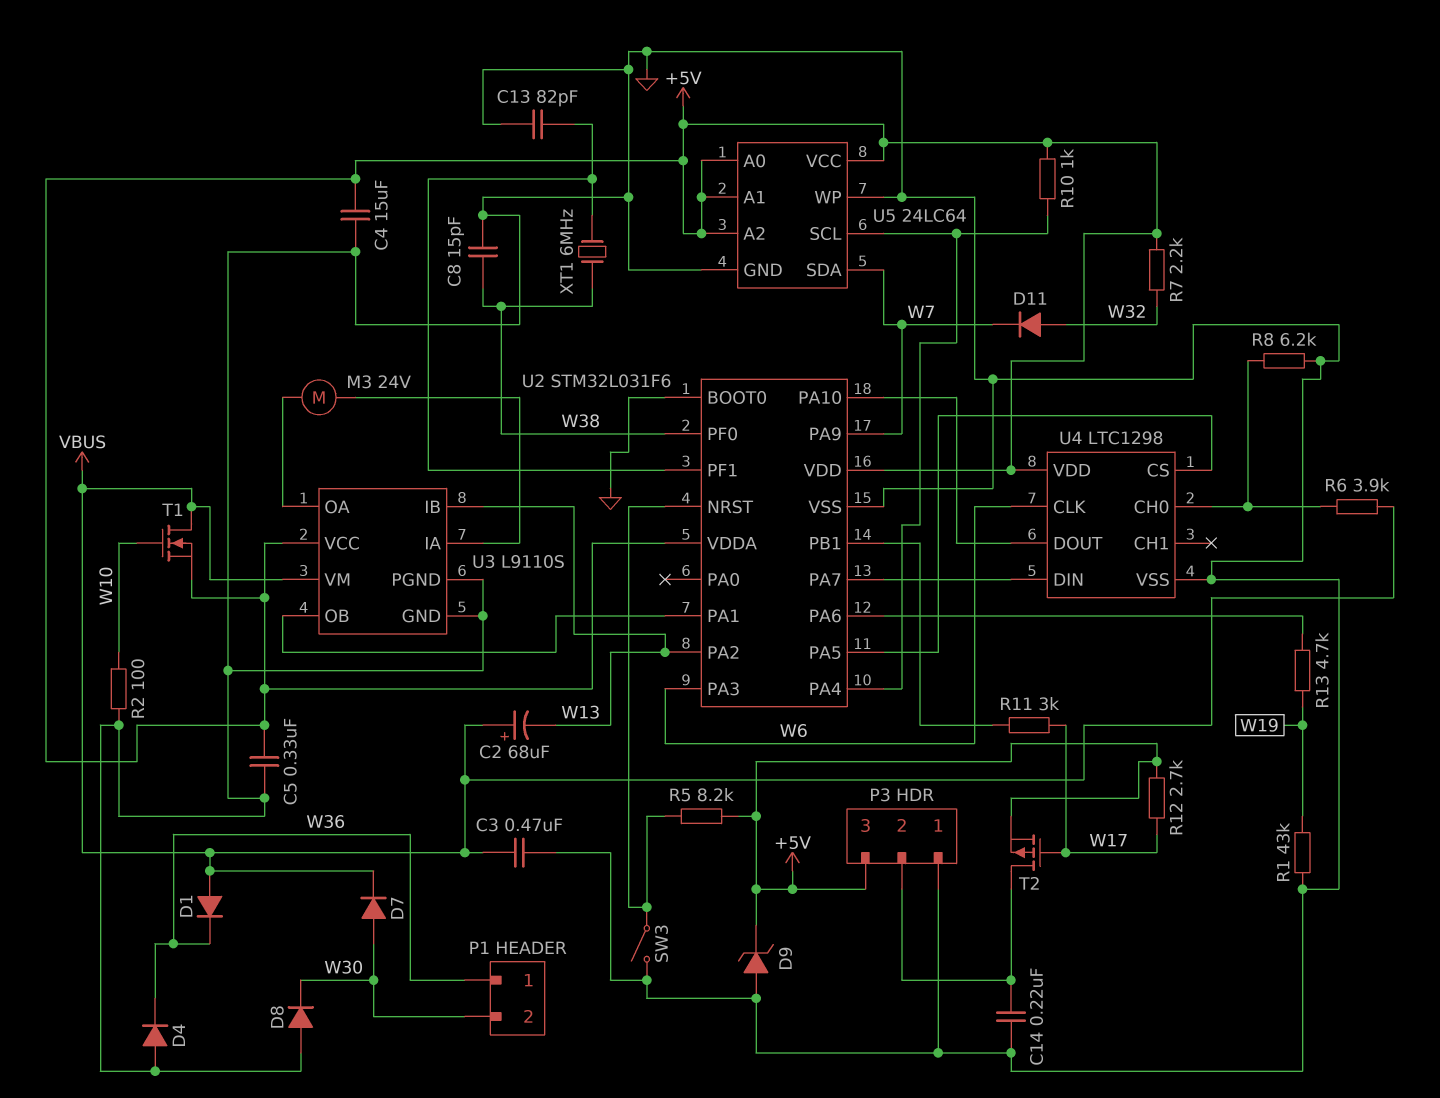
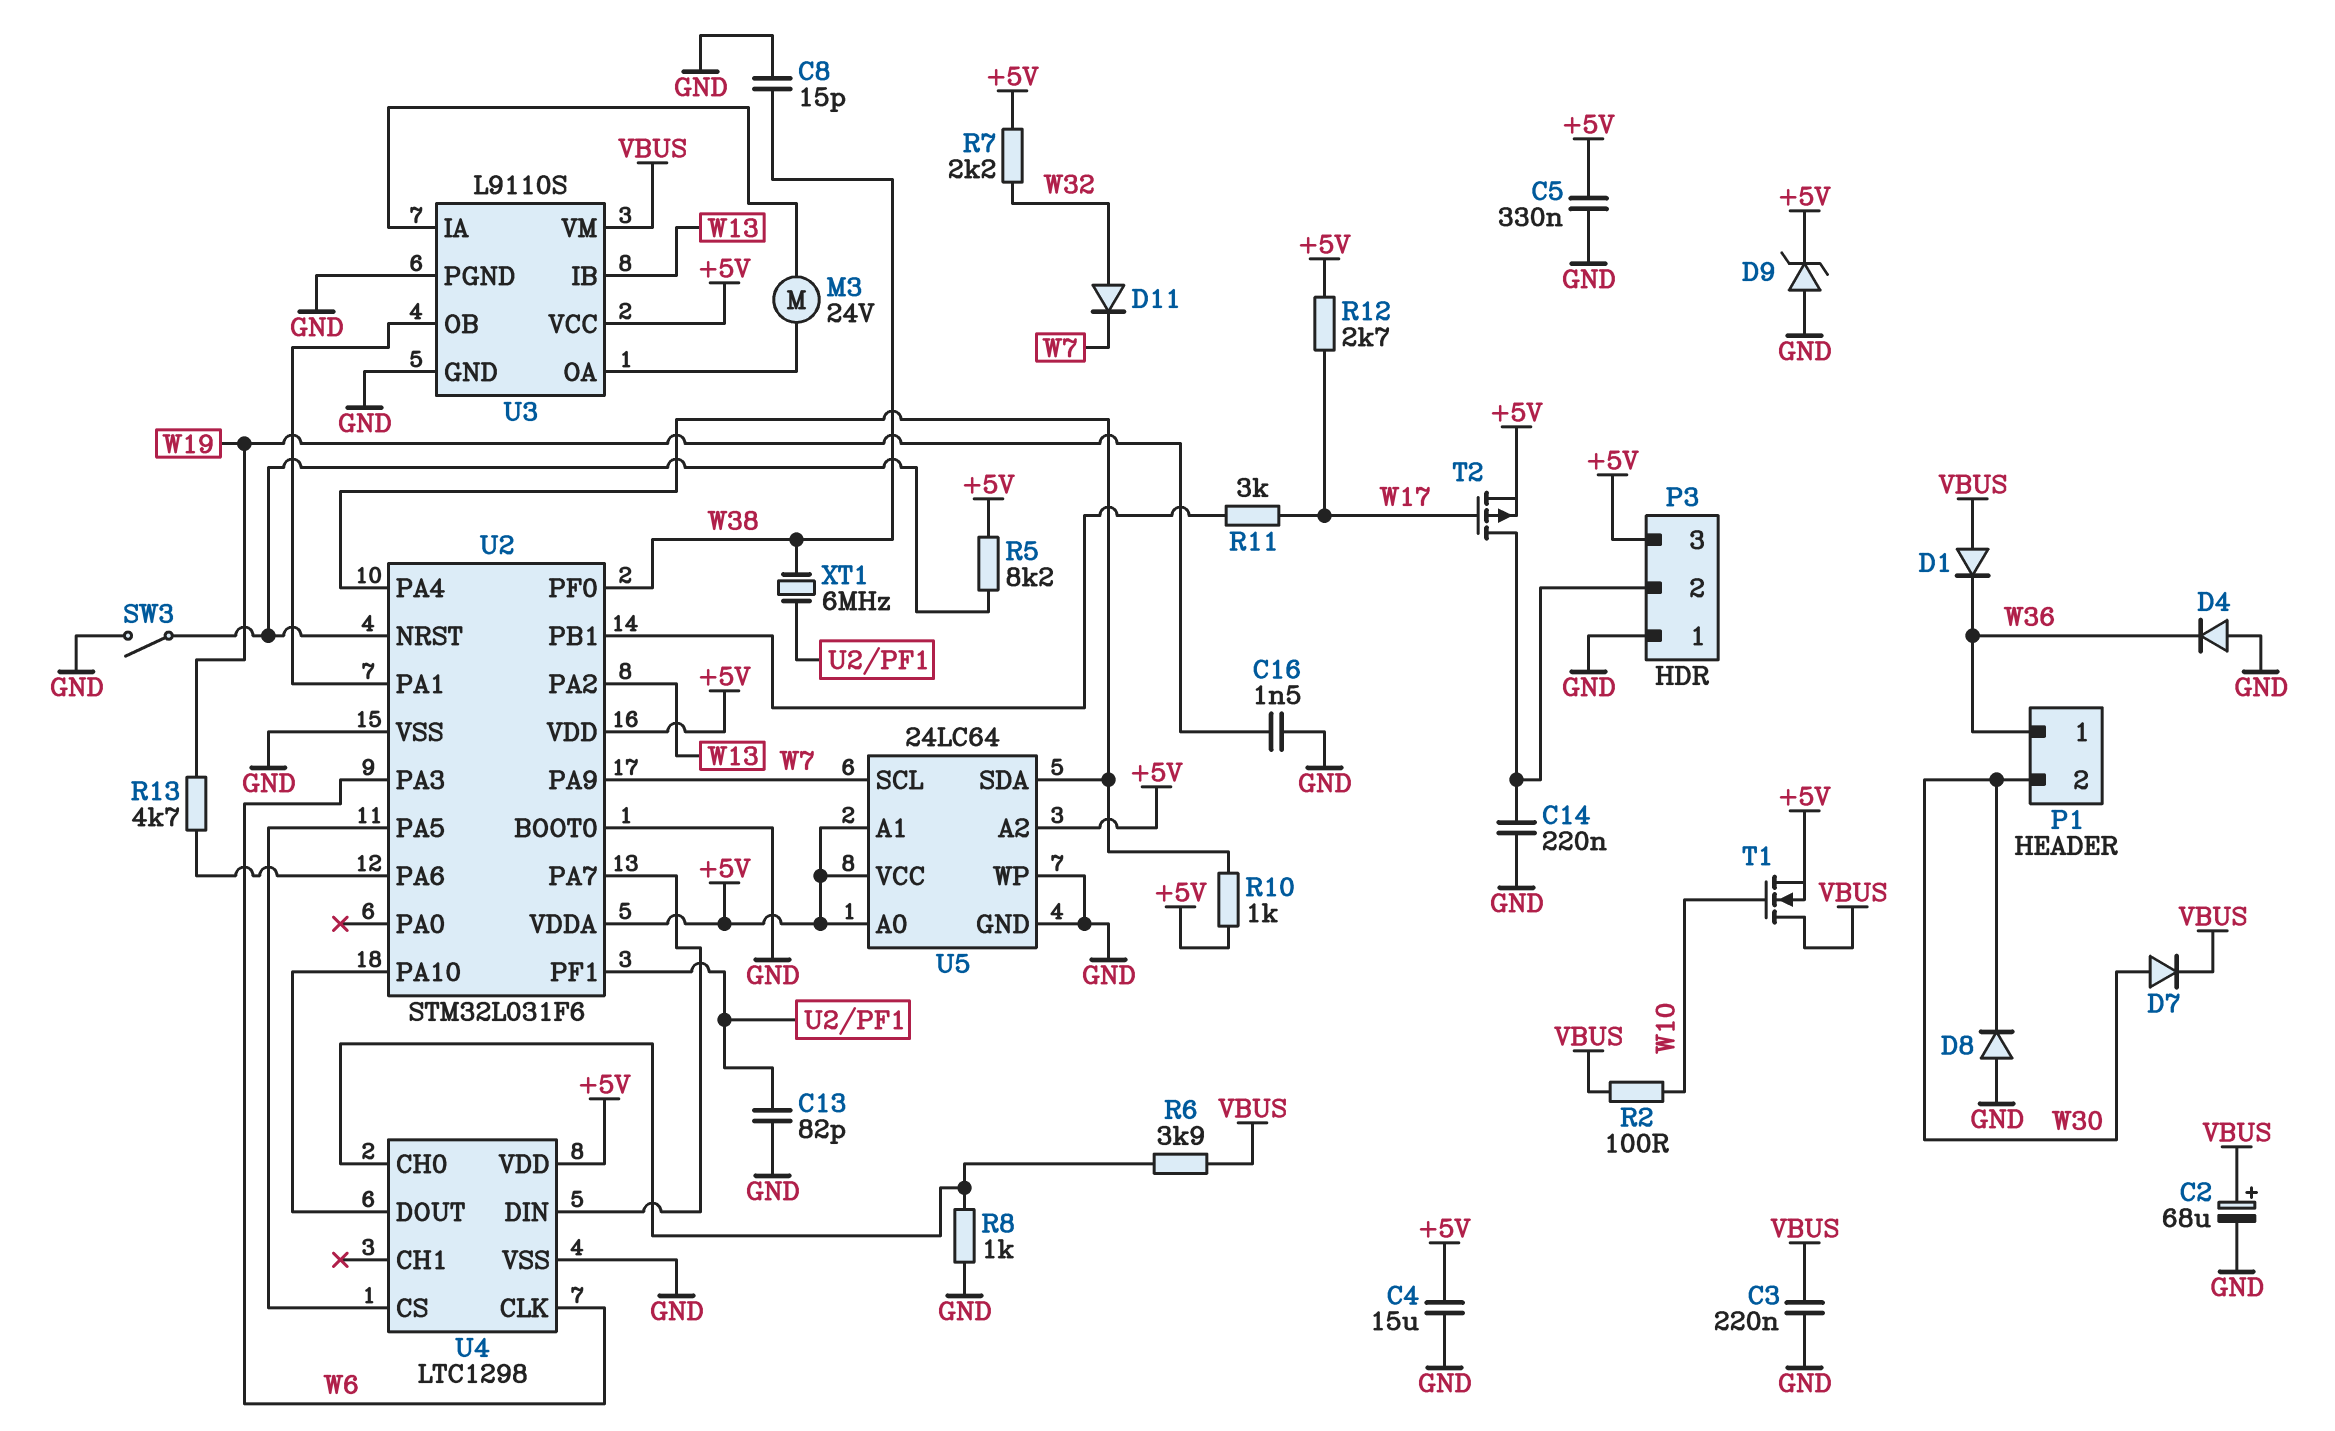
C2: 68uF (plus VBUS, minus W13) -> 68uF (plus VBUS, minus GND)
C3: 470nF (GND, VBUS) -> 220nF (GND, VBUS)
C16: none -> 1.5nF (GND, W19)
R1: 43k (GND, W19) -> none
R2: 100 (GND, W10) -> 100 (VBUS, W10)
R8: 6.2k (GND, U4/CH0) -> 1k (GND, U4/CH0)
U5 pin SCL: U2/PA4 -> W7
U5 pin SDA: W7 -> U2/PA4

